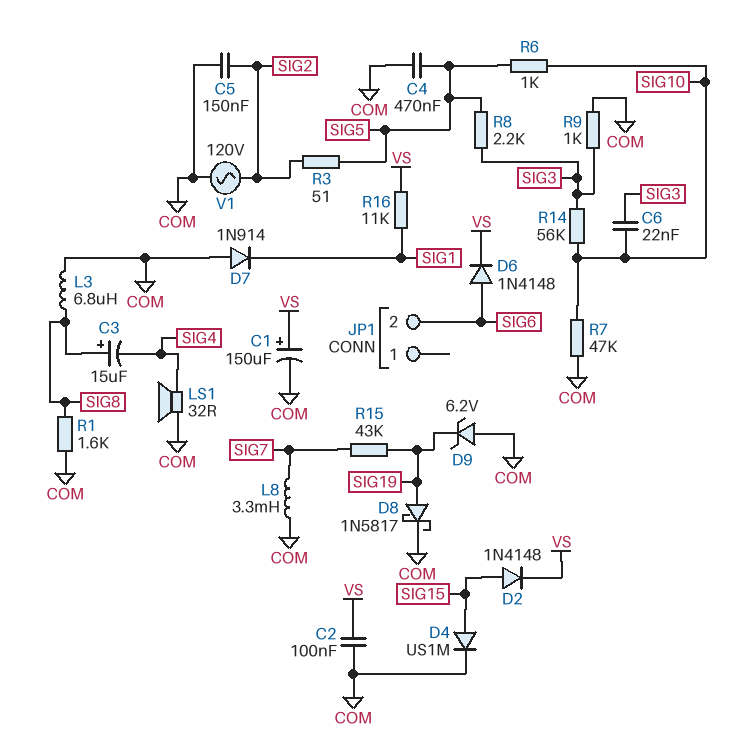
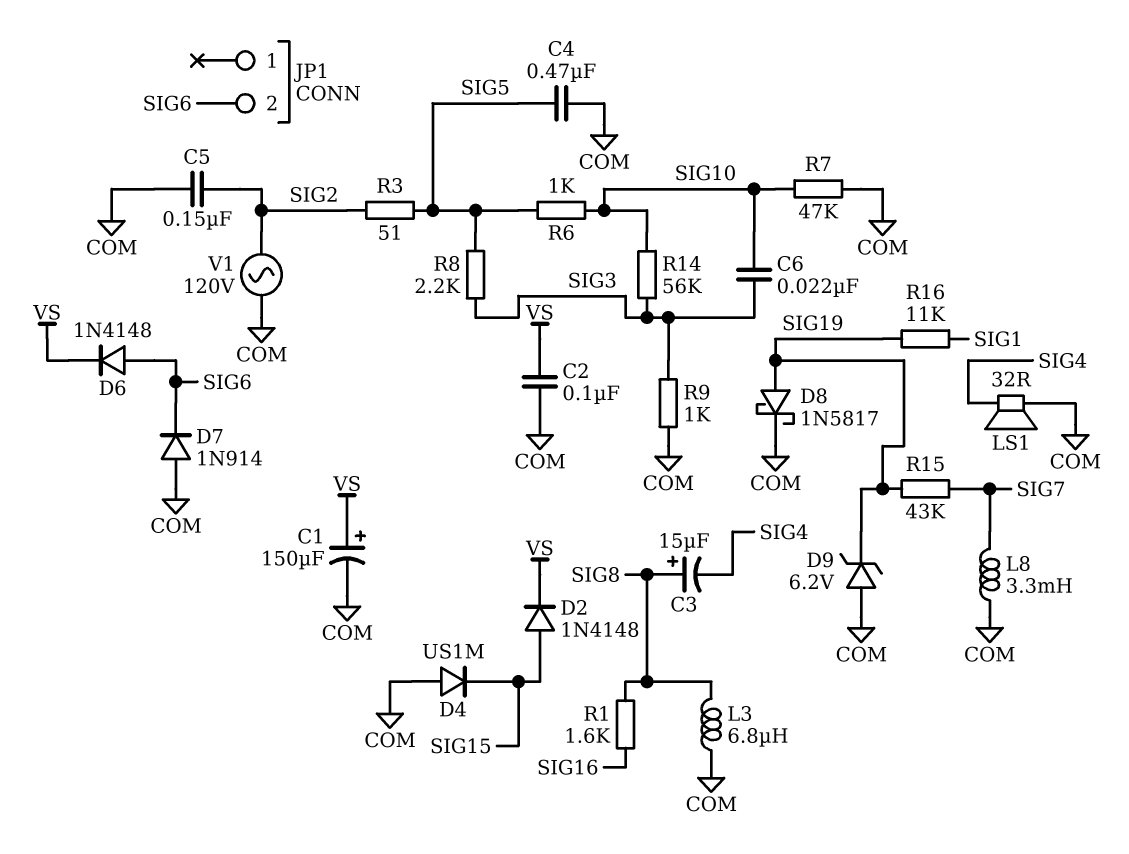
D4: diode US1M (A SIG15, K COM) -> diode US1M (A COM, K SIG15)
D7: diode 1N914 (A COM, K SIG1) -> diode 1N914 (A COM, K SIG6)
R1: 1.6k (COM, SIG8) -> 1.6k (SIG8, SIG16)
R16: 11k (SIG1, VS) -> 11k (SIG1, SIG19)

